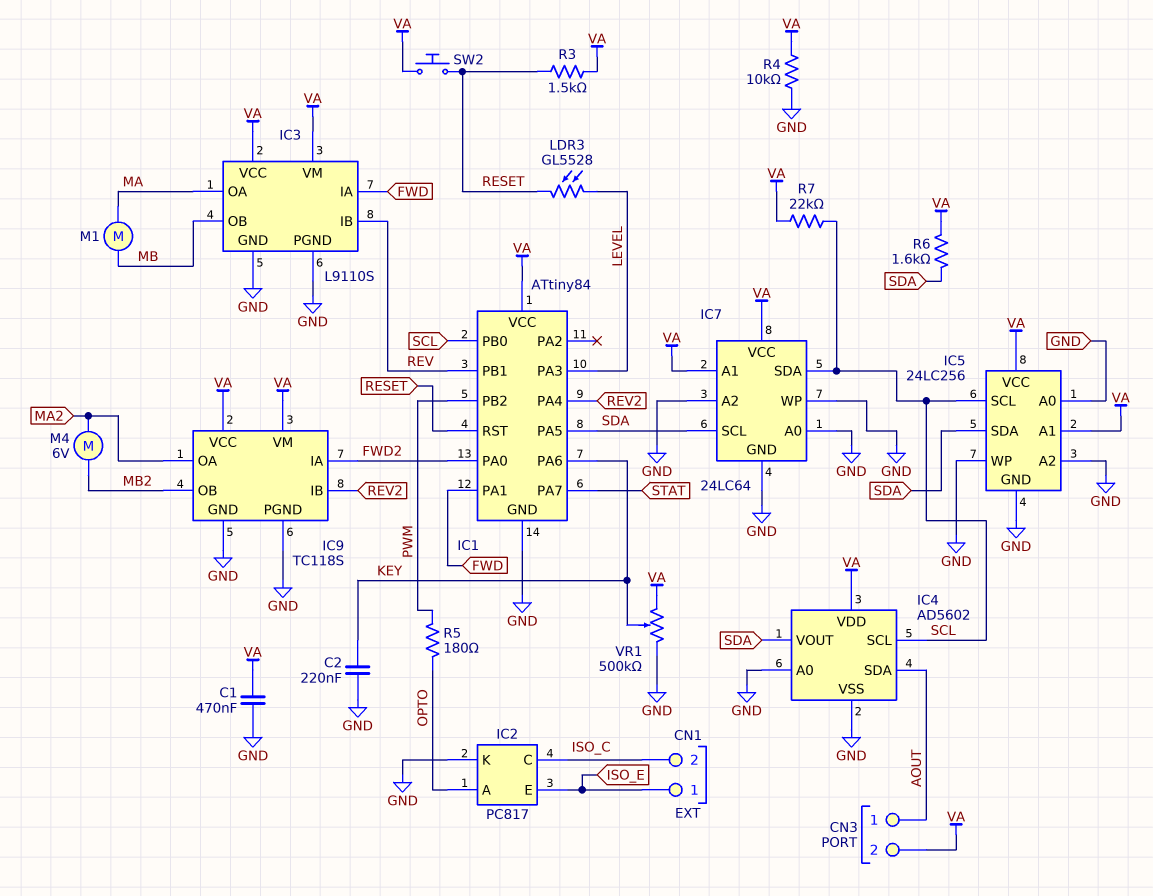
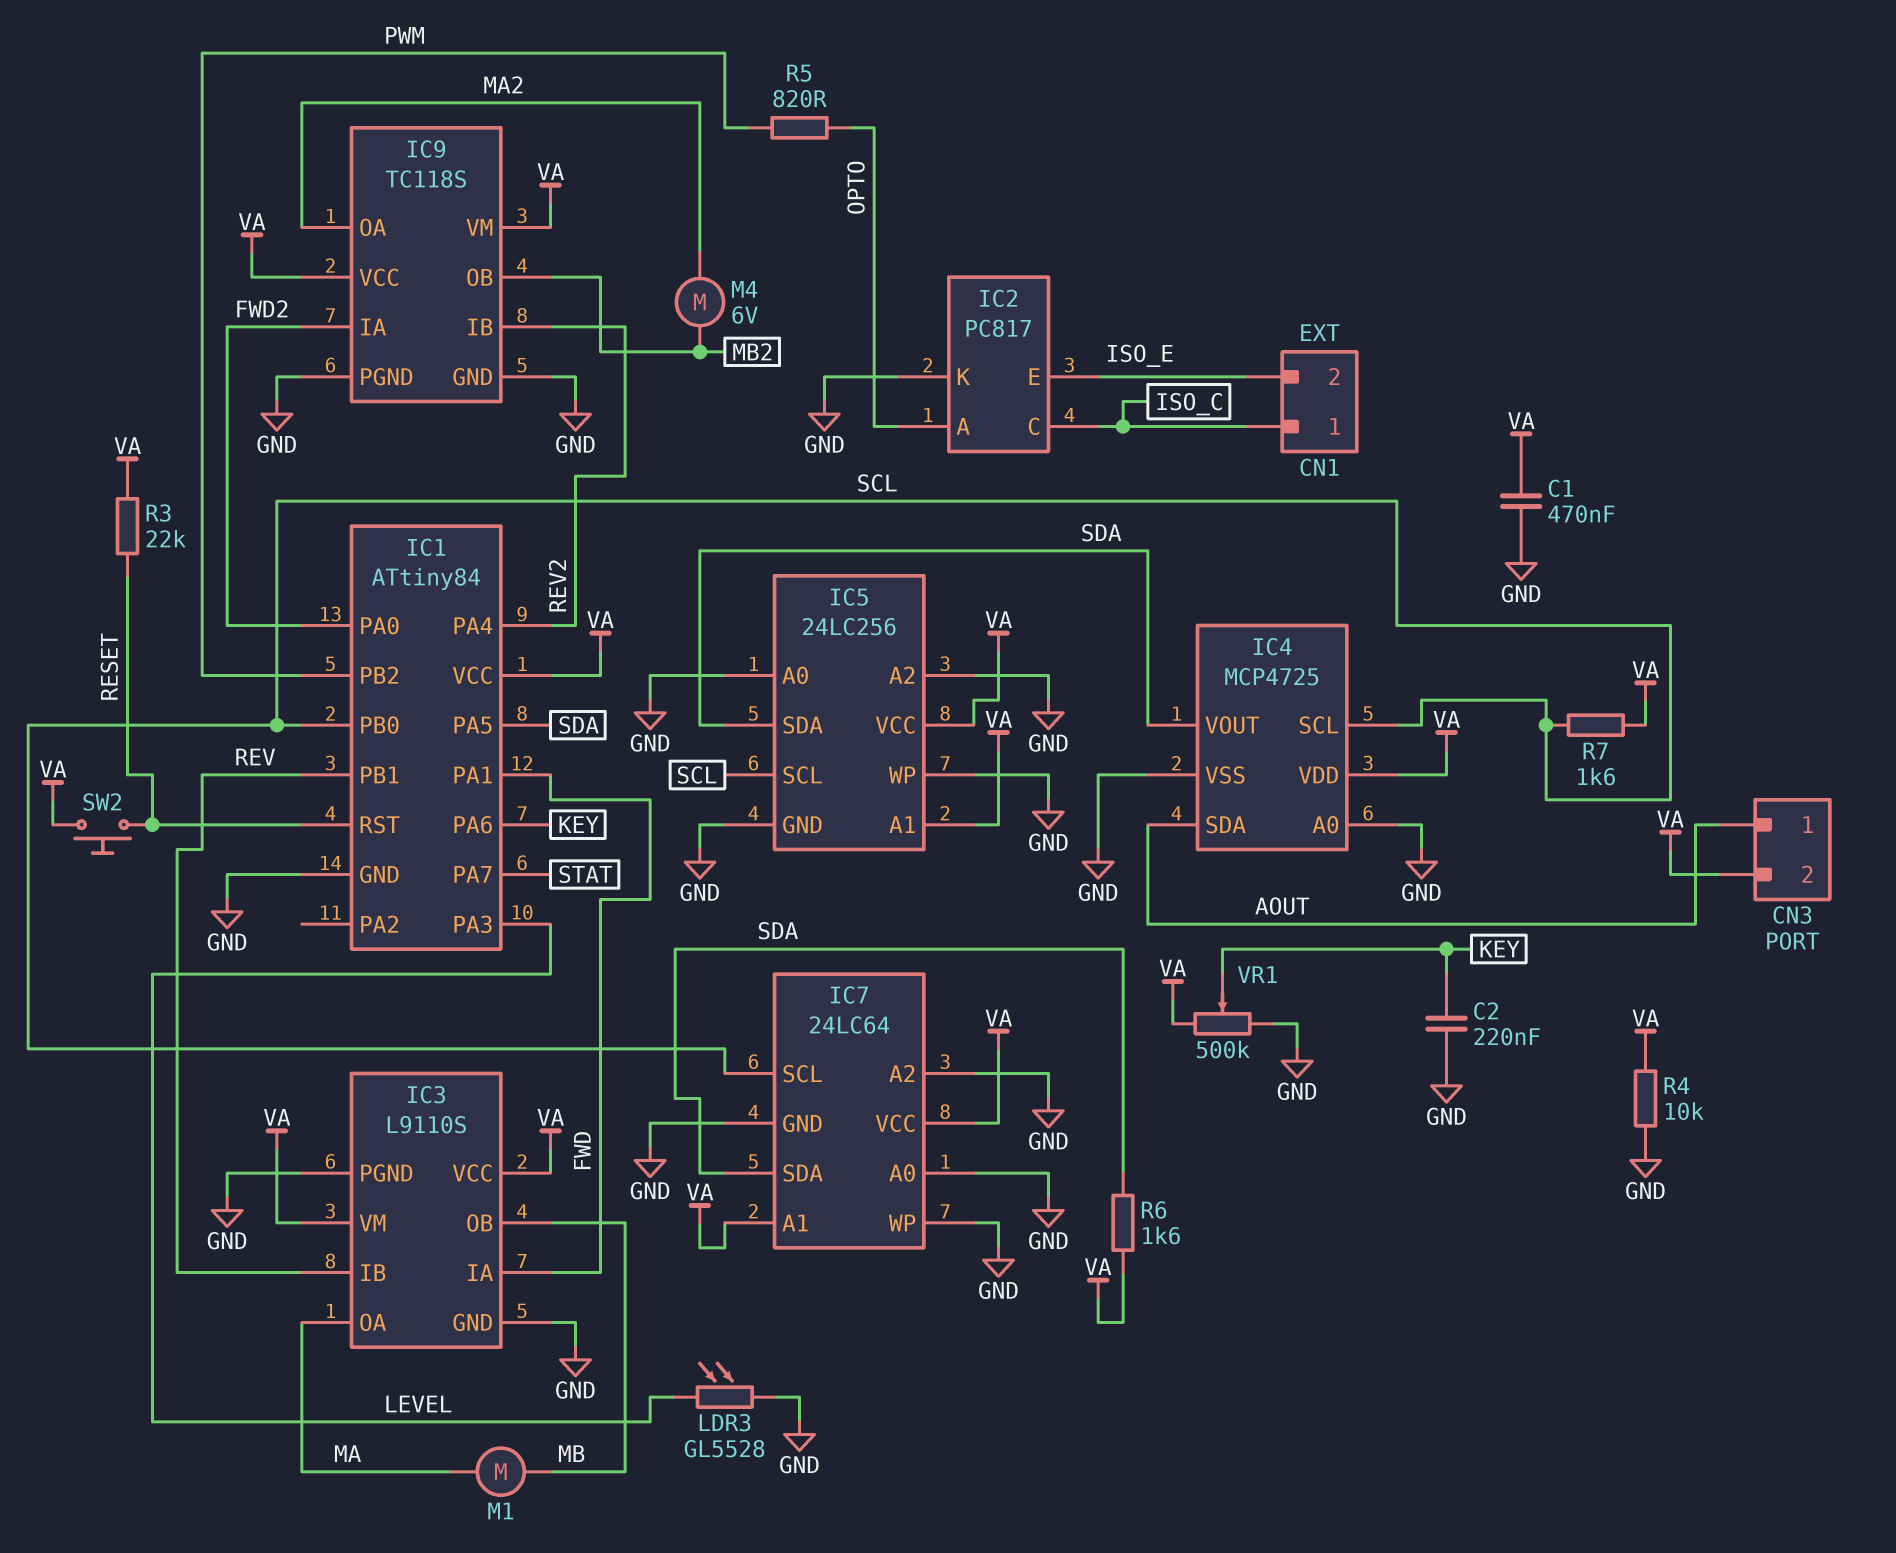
CN1 pin 1: ISO_E -> ISO_C
CN1 pin 2: ISO_C -> ISO_E
IC4: AD5602 -> MCP4725
IC7 pin SCL: SDA -> SCL
IC7 pin SDA: SCL -> SDA
LDR3: GL5528 (LEVEL, RESET) -> GL5528 (GND, LEVEL)
R3: 1.5k (RESET, VA) -> 22k (RESET, VA)
R5: 180 (OPTO, PWM) -> 820 (OPTO, PWM)
R7: 22k (SCL, VA) -> 1.6k (SCL, VA)

